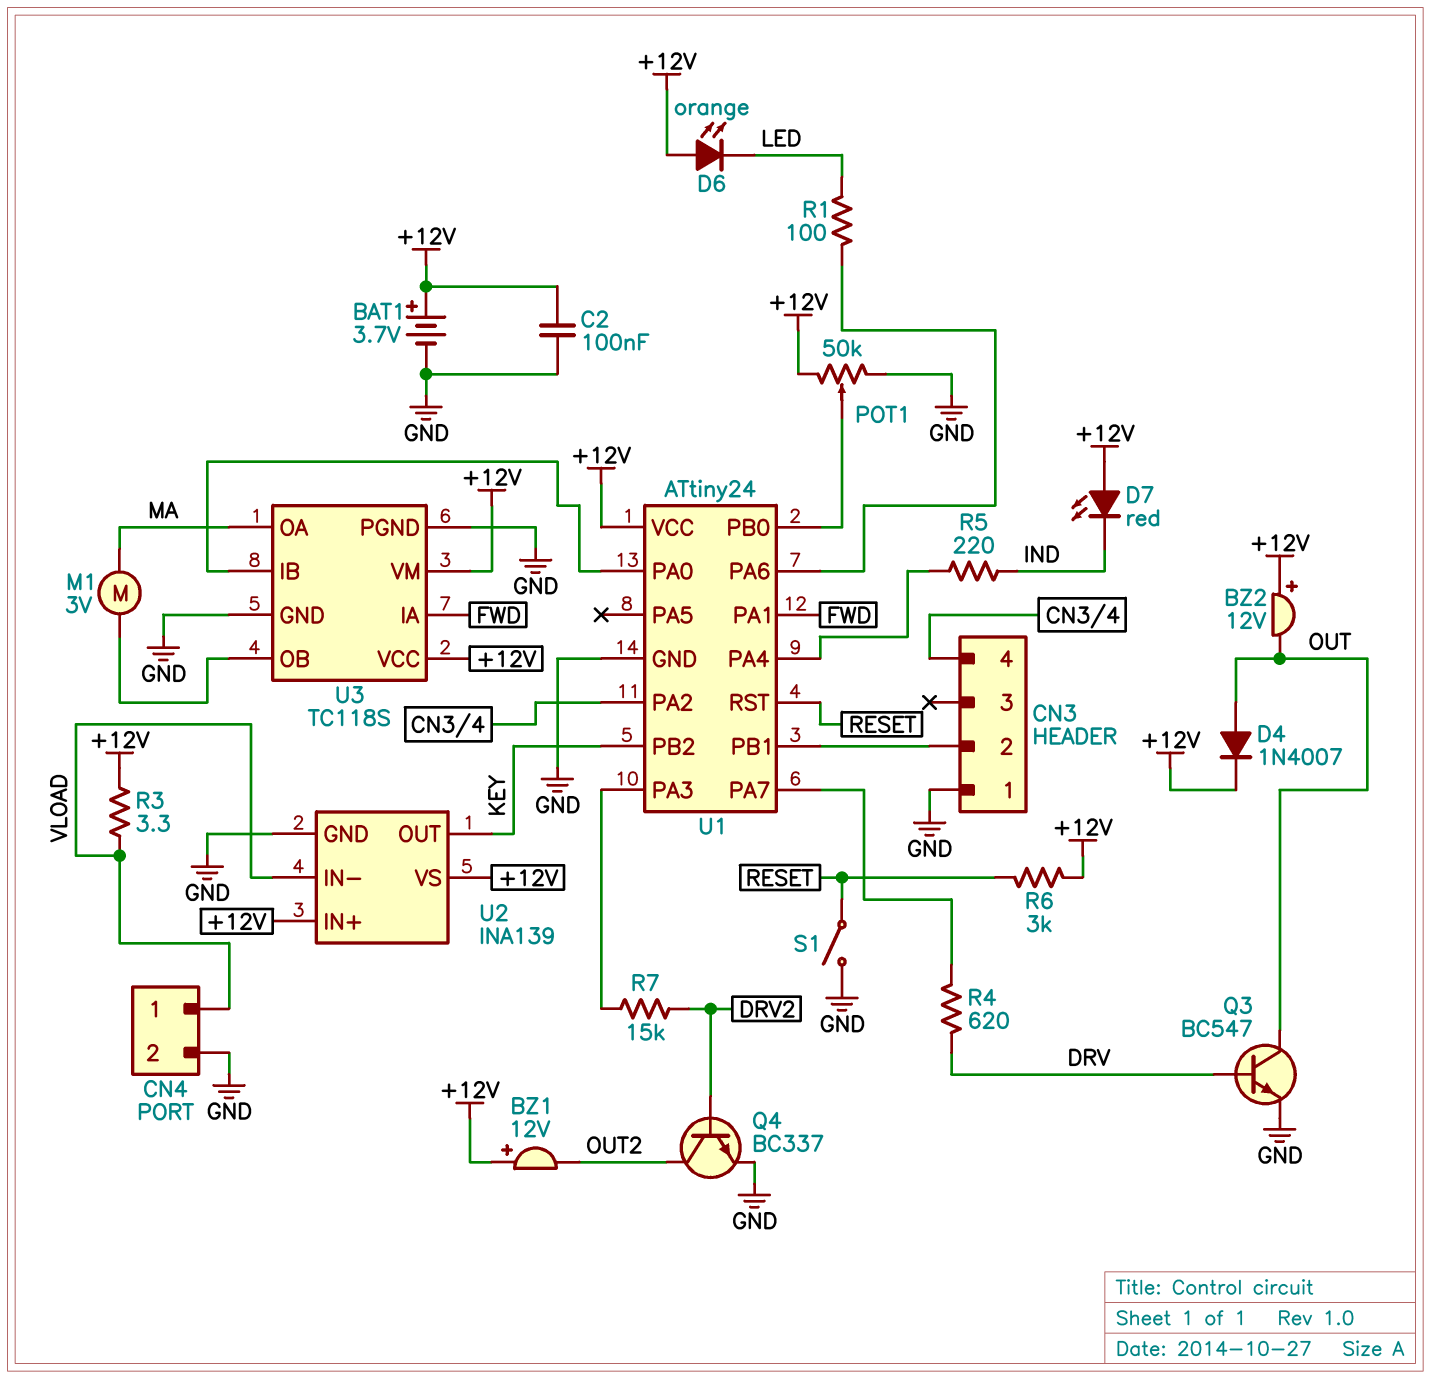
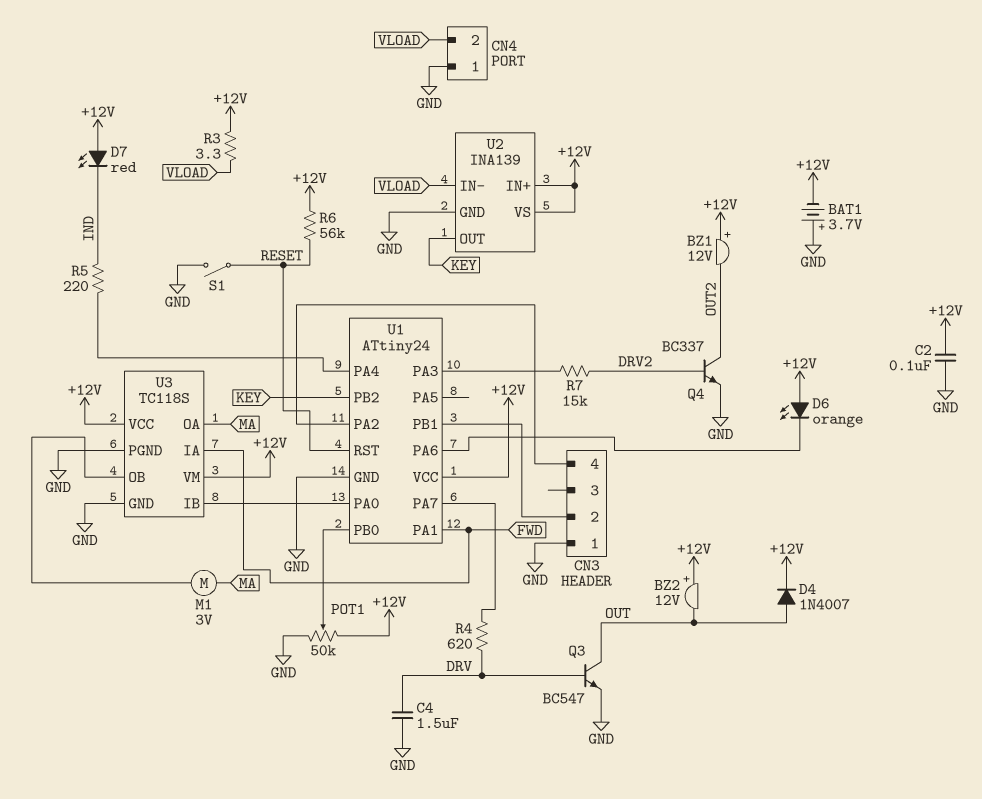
BAT1: 3.7V (plus +12V, minus GND) -> 3.7V (plus GND, minus +12V)
C4: none -> 1.5uF (DRV, GND)
CN4 pin 1: VLOAD -> GND
CN4 pin 2: GND -> VLOAD
D6: LED orange (A +12V, K LED) -> LED orange (A +12V, K U1/PA6)
R1: 100 (LED, U1/PA6) -> none
R6: 3k (+12V, RESET) -> 56k (+12V, RESET)

